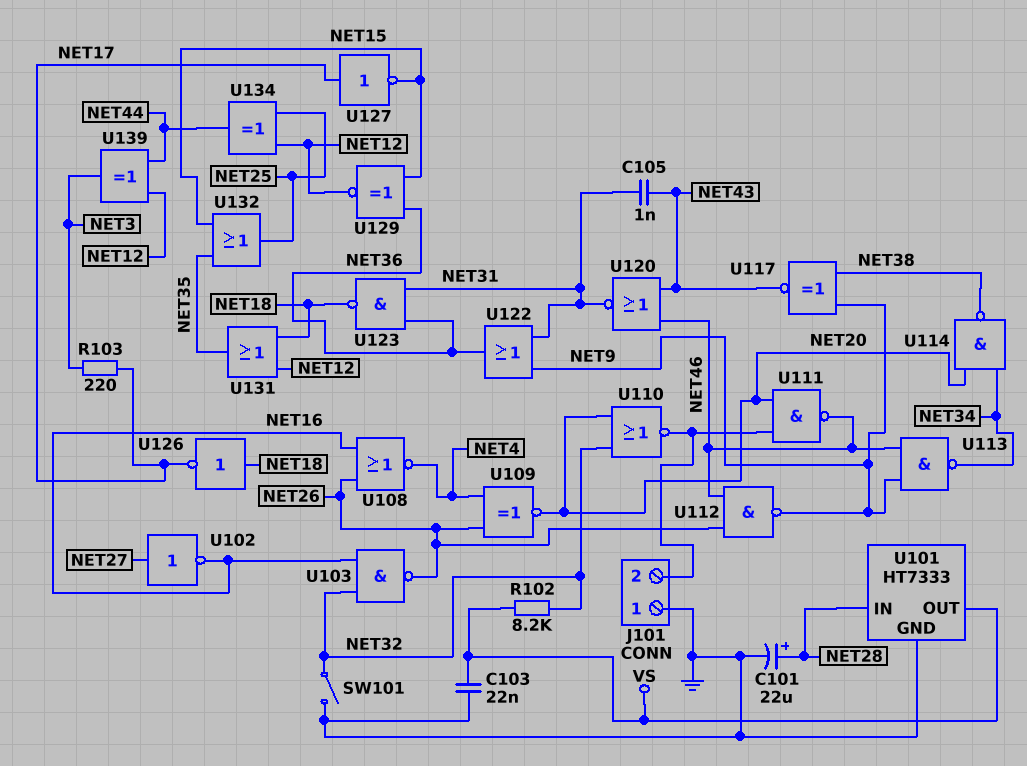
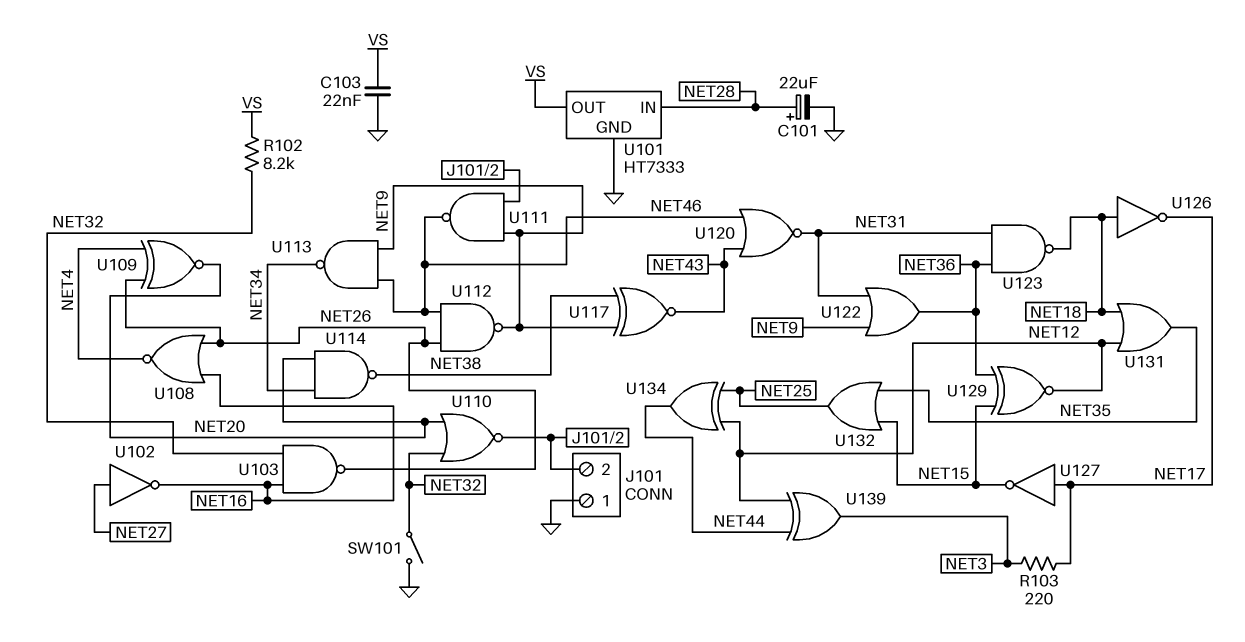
C105: 1nF (NET31, NET43) -> none
U111: NAND (in J101/2, in NET20, out NET46) -> NAND (in J101/2, in NET9, out NET46)

